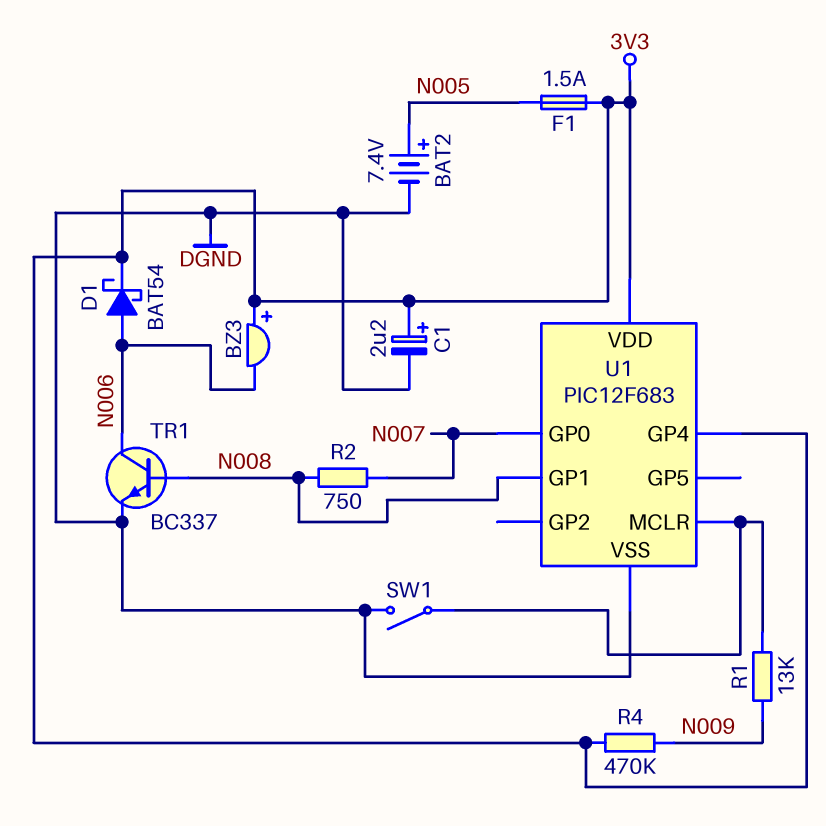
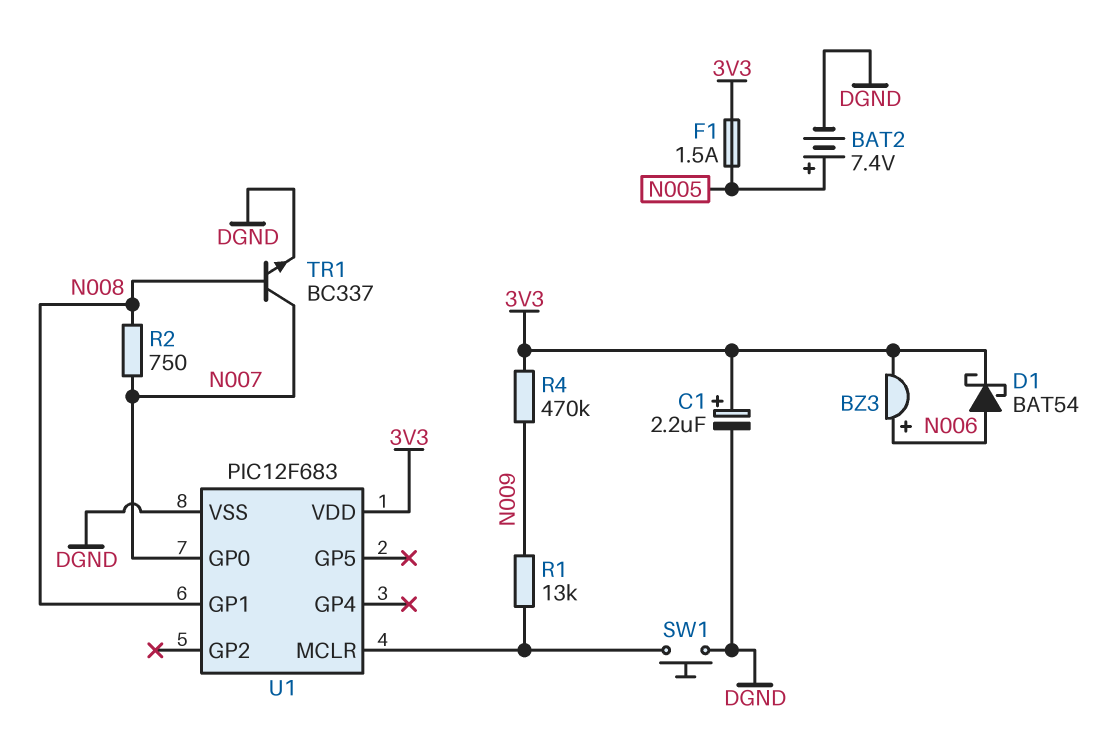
BZ3: buzzer (plus 3V3, minus N006) -> buzzer (plus N006, minus 3V3)
SW1: switch (DGND, U1/MCLR) -> button (DGND, U1/MCLR)
TR1: NPN BC337 (B N008, C N006, E DGND) -> NPN BC337 (B N008, C N007, E DGND)
U1 pin GP4: 3V3 -> none

